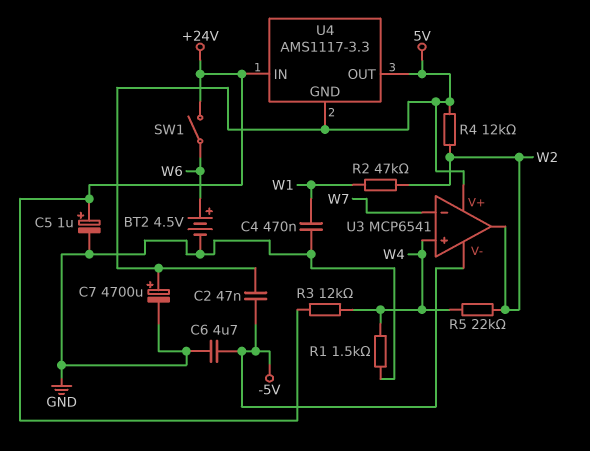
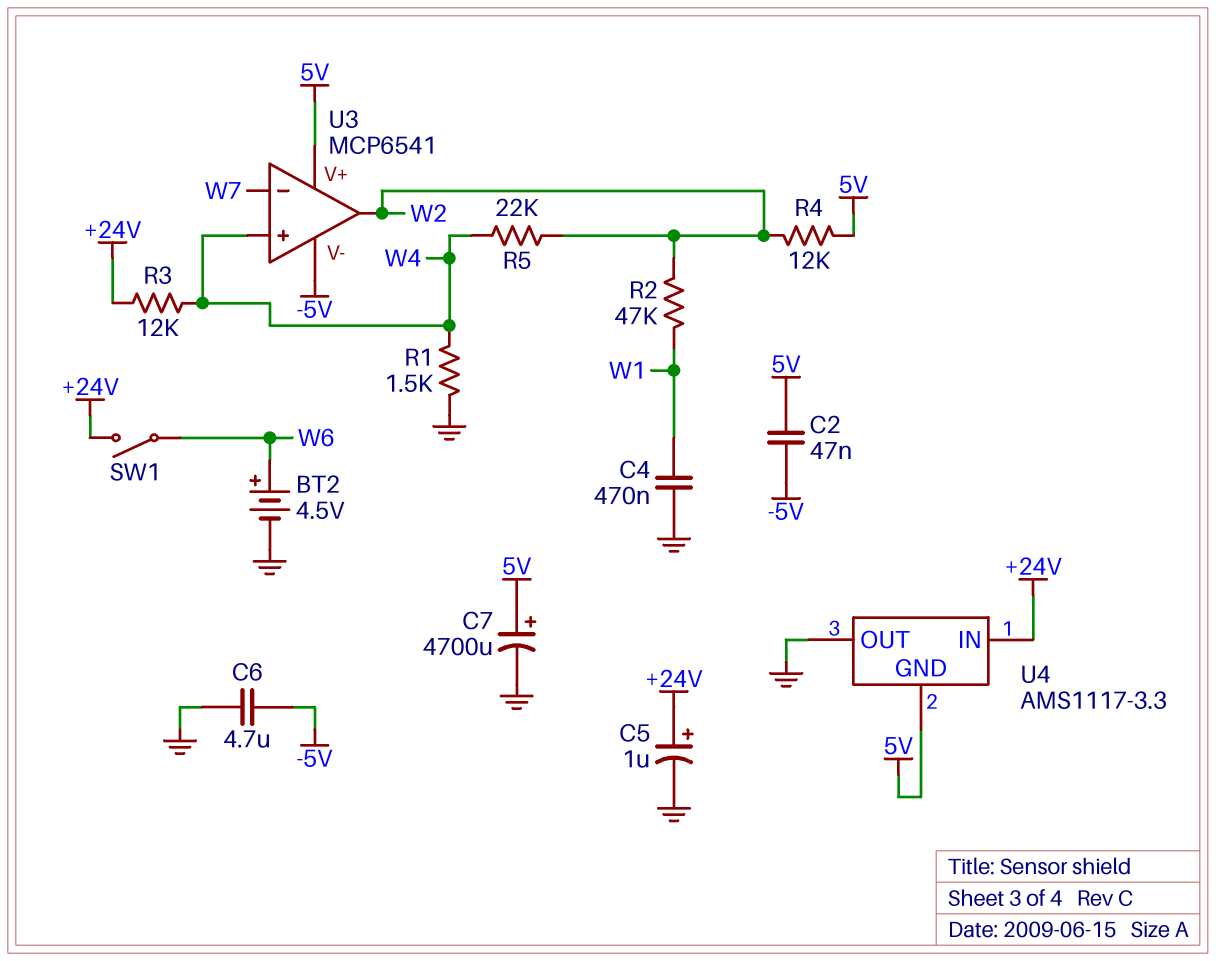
U4 pin OUT: 5V -> GND

